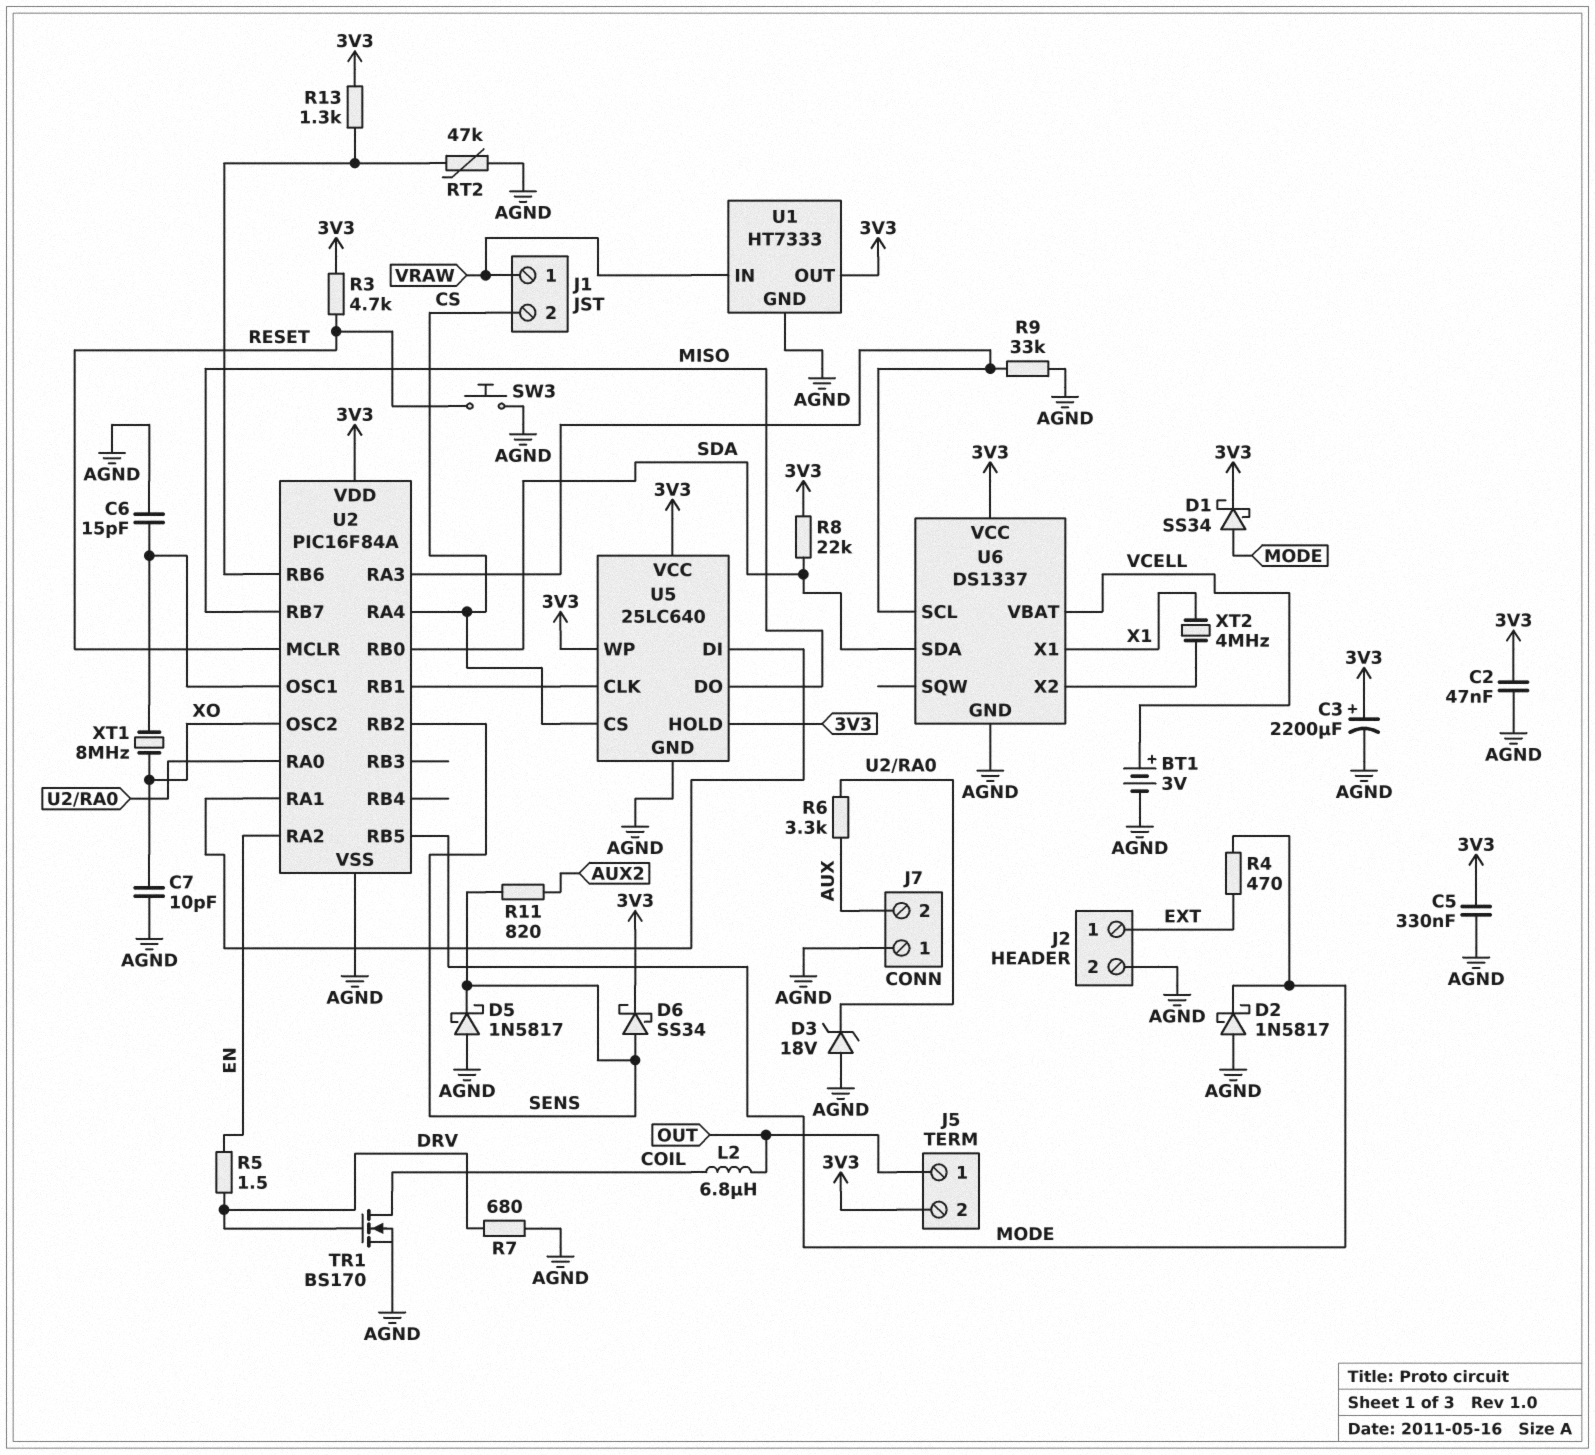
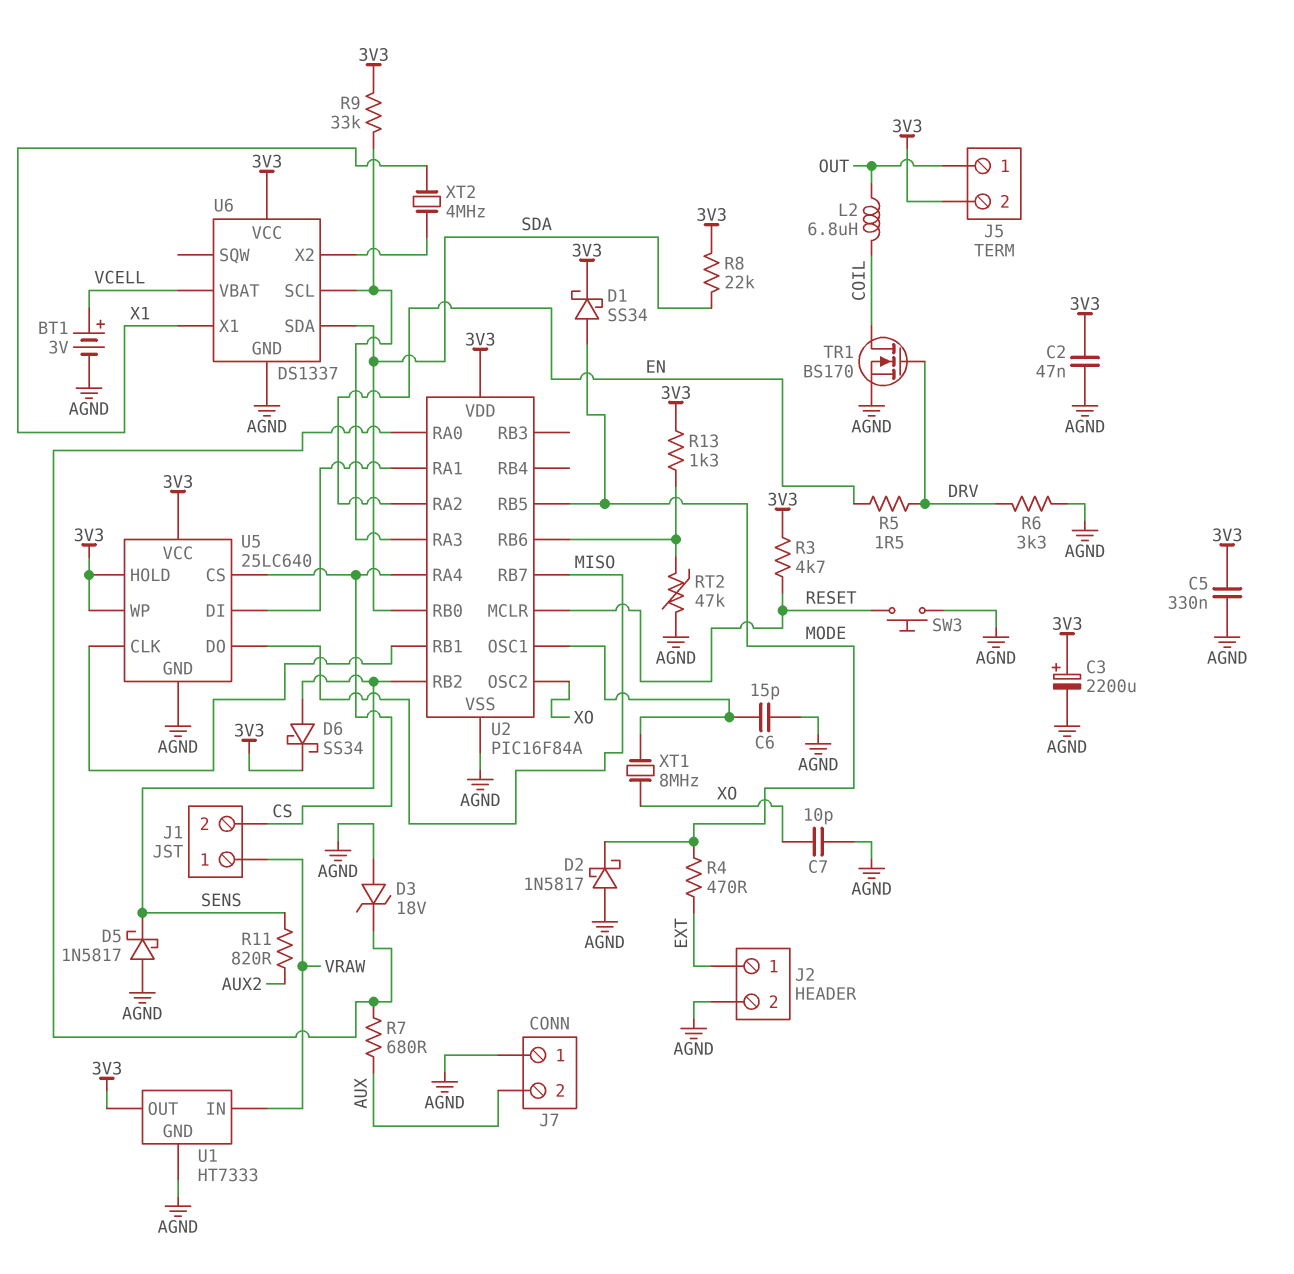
R6: 3.3k (AUX, U2/RA0) -> 3.3k (AGND, DRV)
R7: 680 (AGND, DRV) -> 680 (AUX, U2/RA0)
R9: 33k (AGND, U2/RA3) -> 33k (3V3, U2/RA3)

